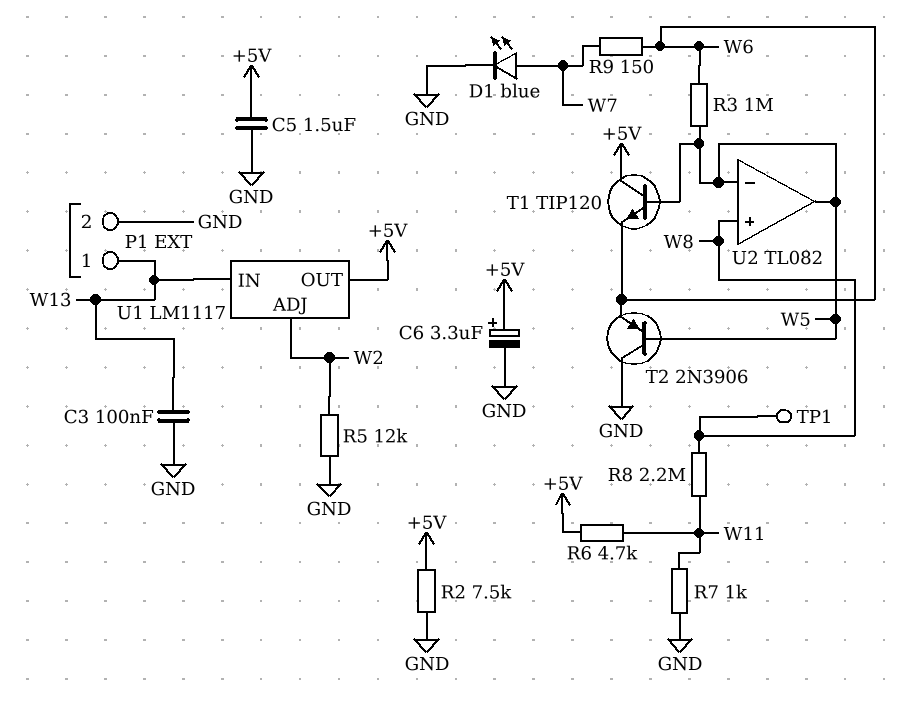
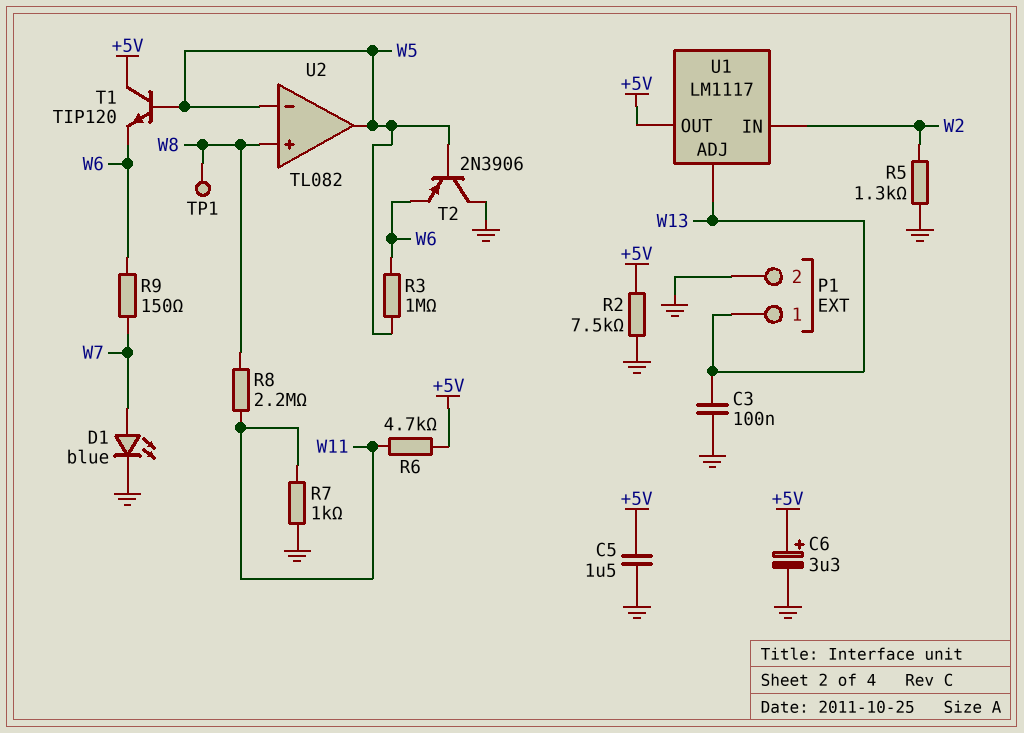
R5: 12k (GND, W2) -> 1.3k (GND, W2)
U1 pin ADJ: W2 -> W13
U1 pin IN: W13 -> W2

